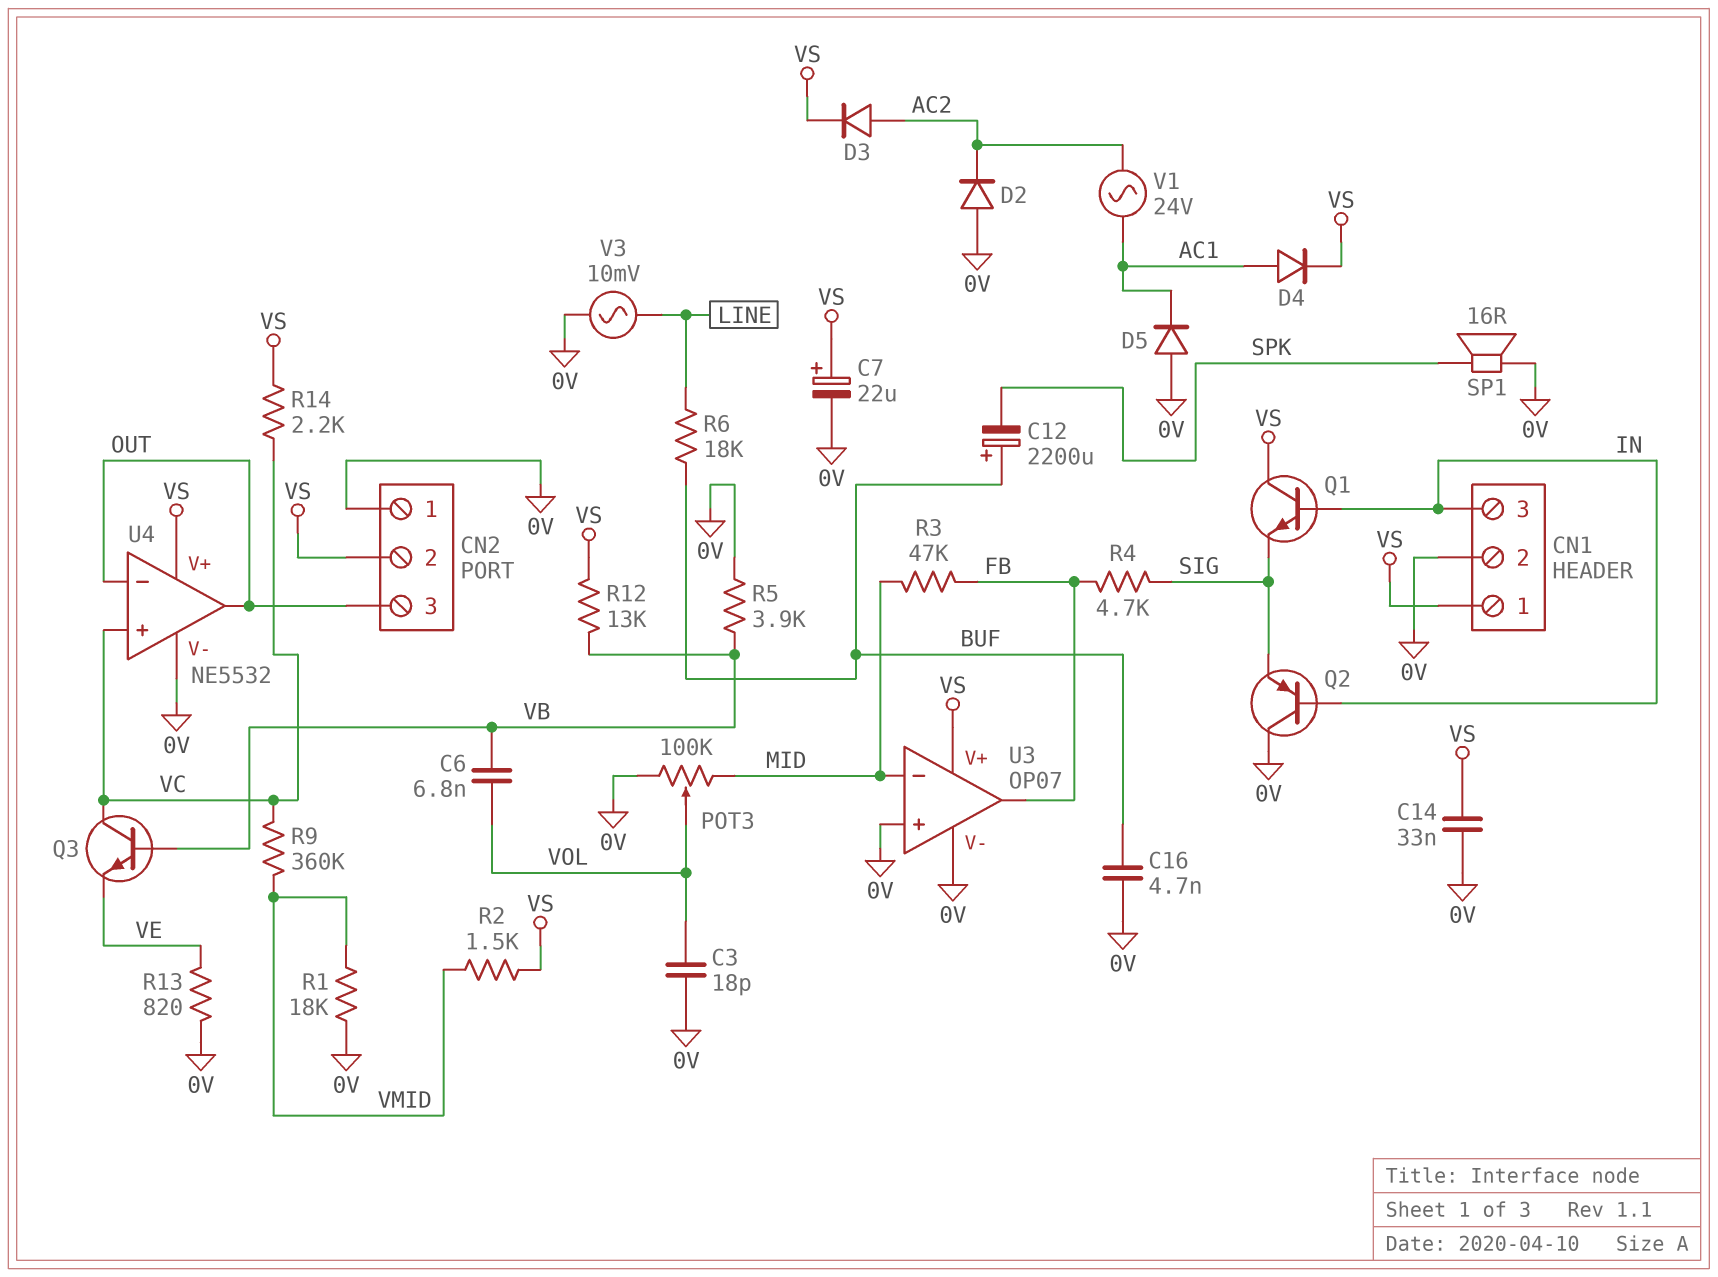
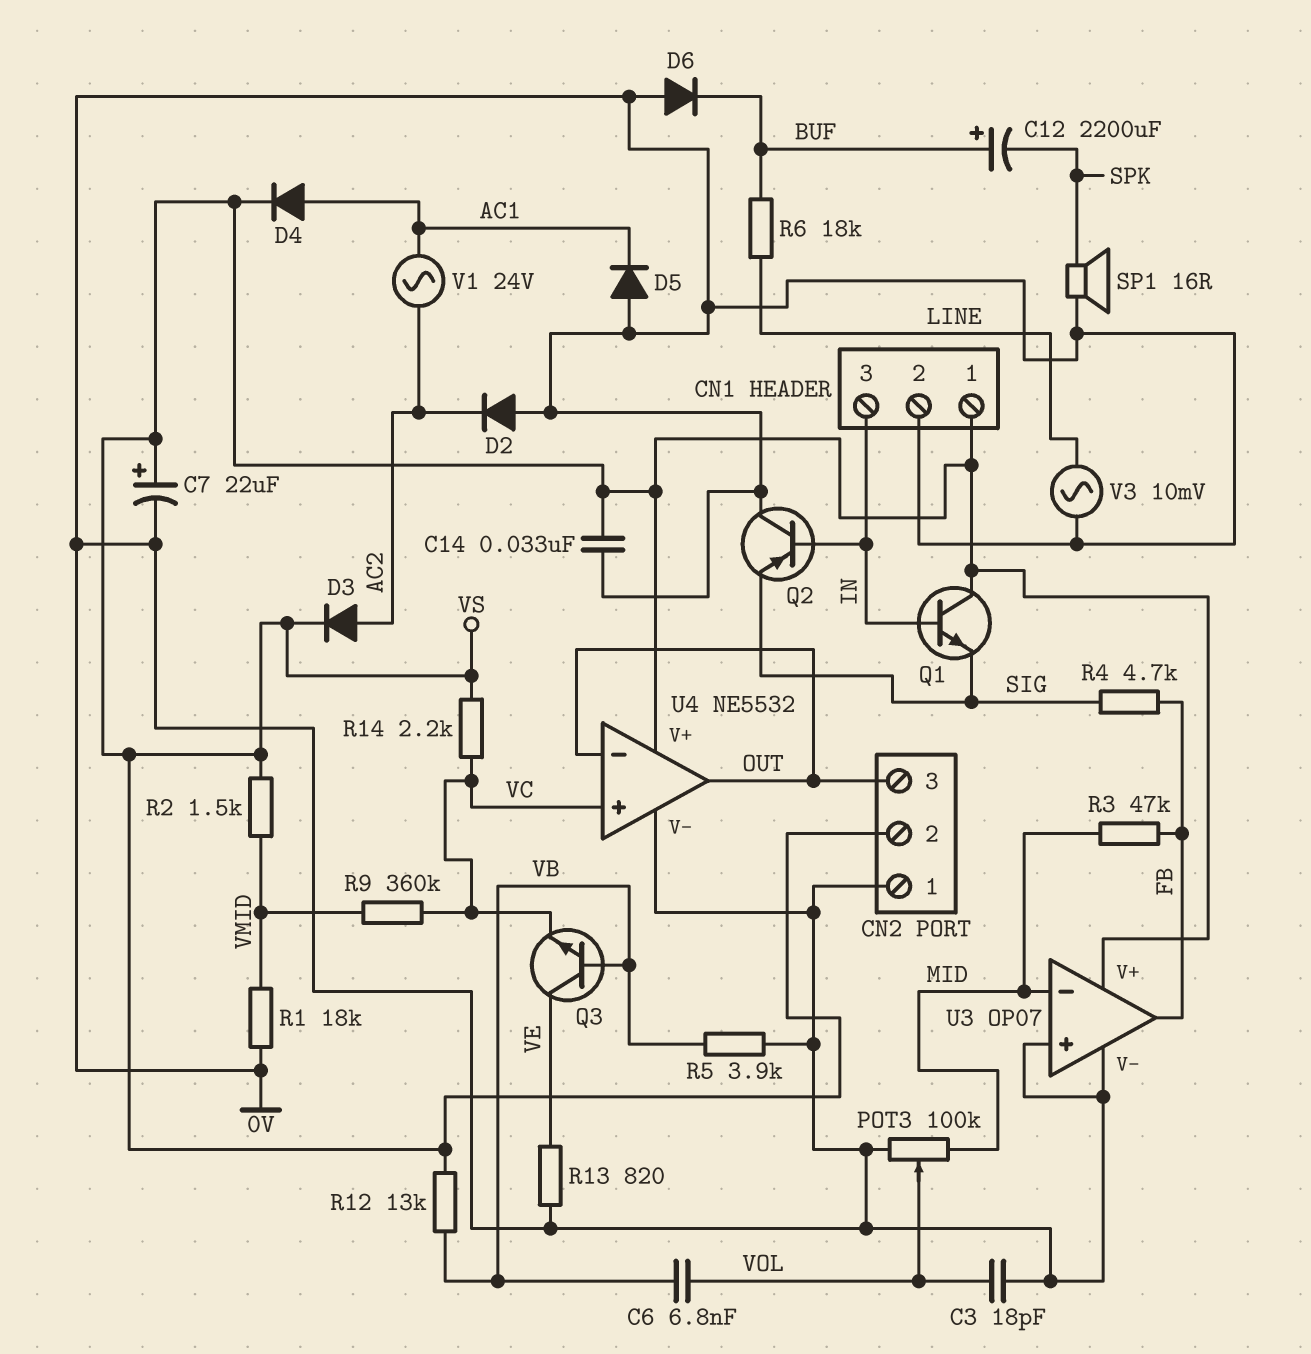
C16: 4.7nF (0V, BUF) -> none
D6: none -> diode (A 0V, K BUF)
Q3: NPN (B VB, C VC, E VE) -> NPN (B VB, C VE, E VC)

